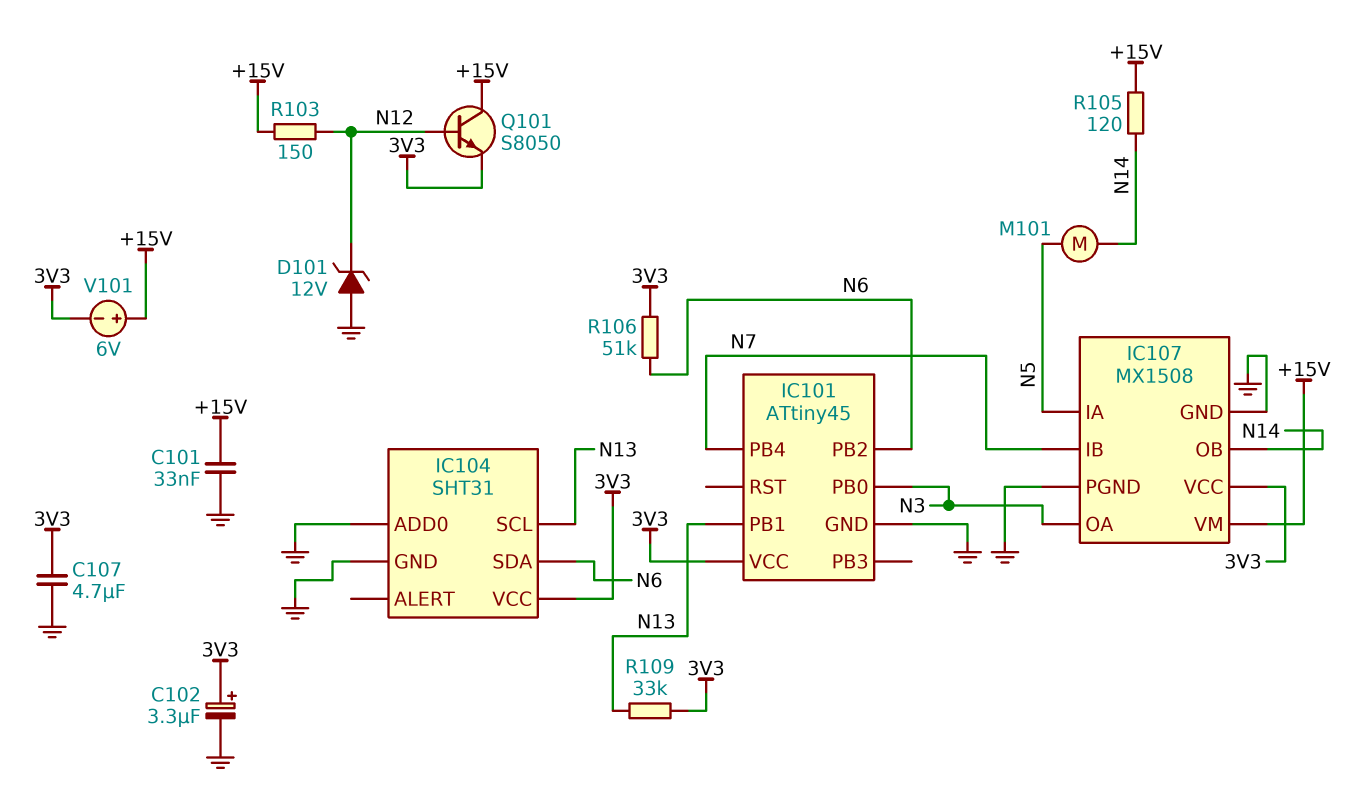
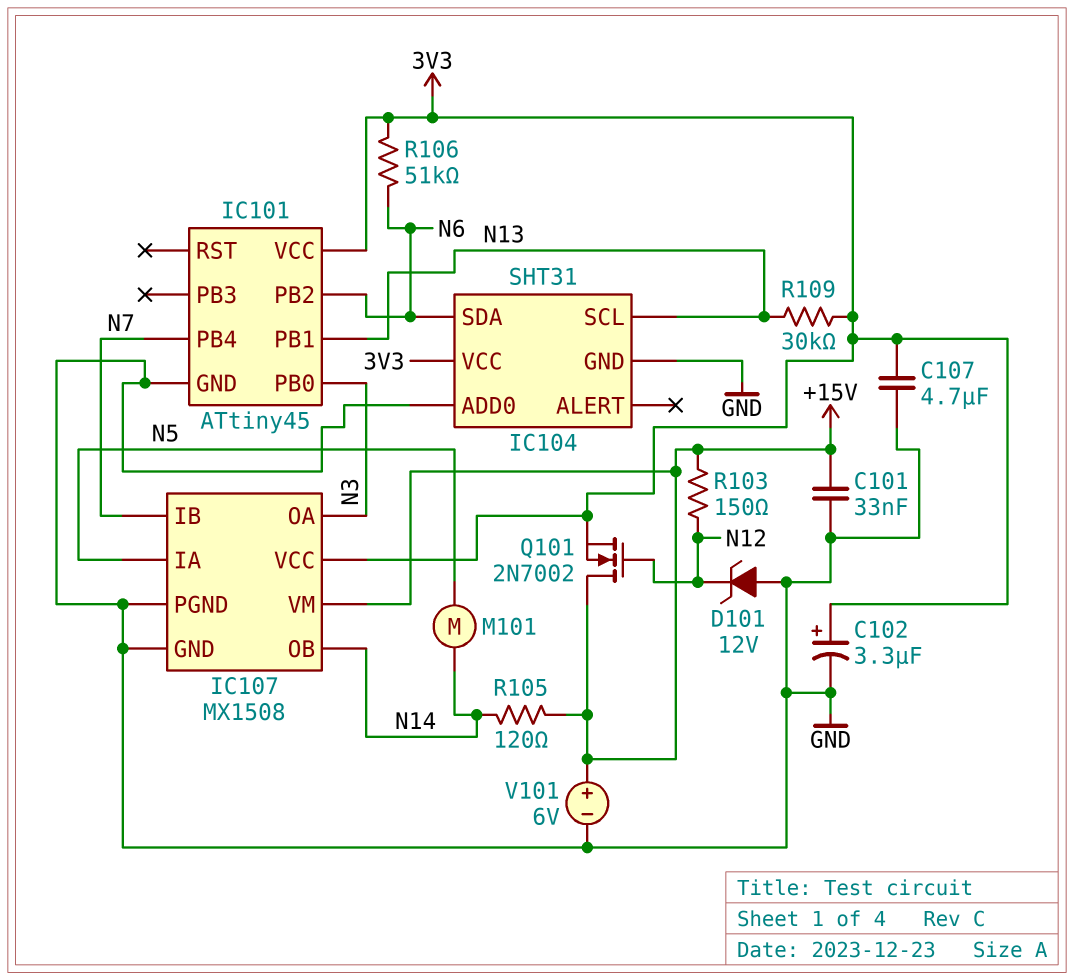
Q101: NPN S8050 (B N12, C +15V, E 3V3) -> NMOS 2N7002 (G N12, D +15V, S 3V3)
R109: 33k (3V3, N13) -> 30k (3V3, N13)
V101: 6V (plus +15V, minus 3V3) -> 6V (plus +15V, minus GND)

